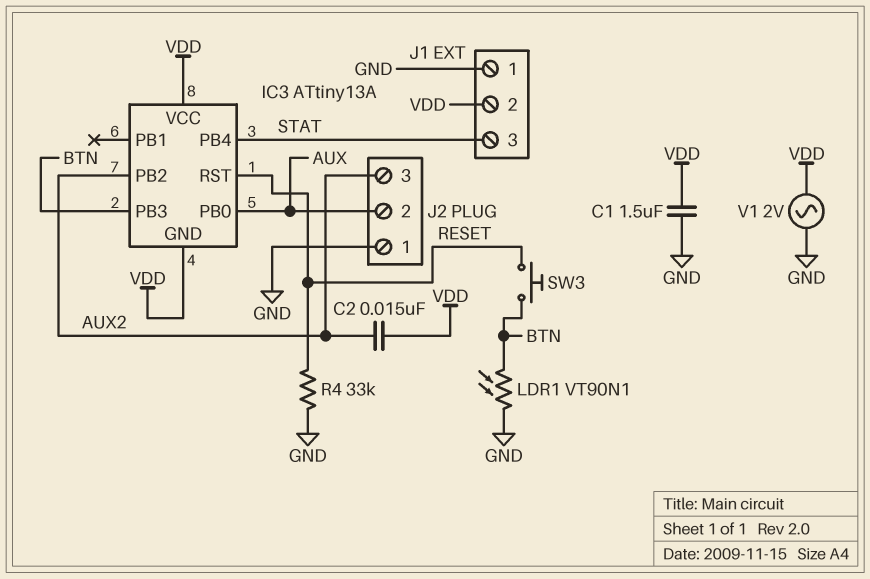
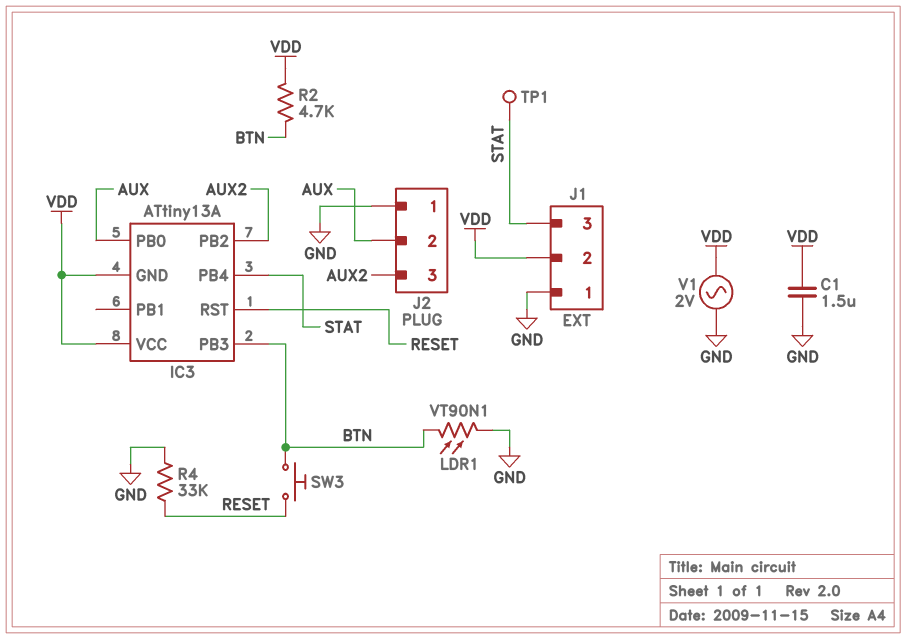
C2: 15nF (AUX2, VDD) -> none
R2: none -> 4.7k (BTN, VDD)
TP1: none -> test point (STAT)

